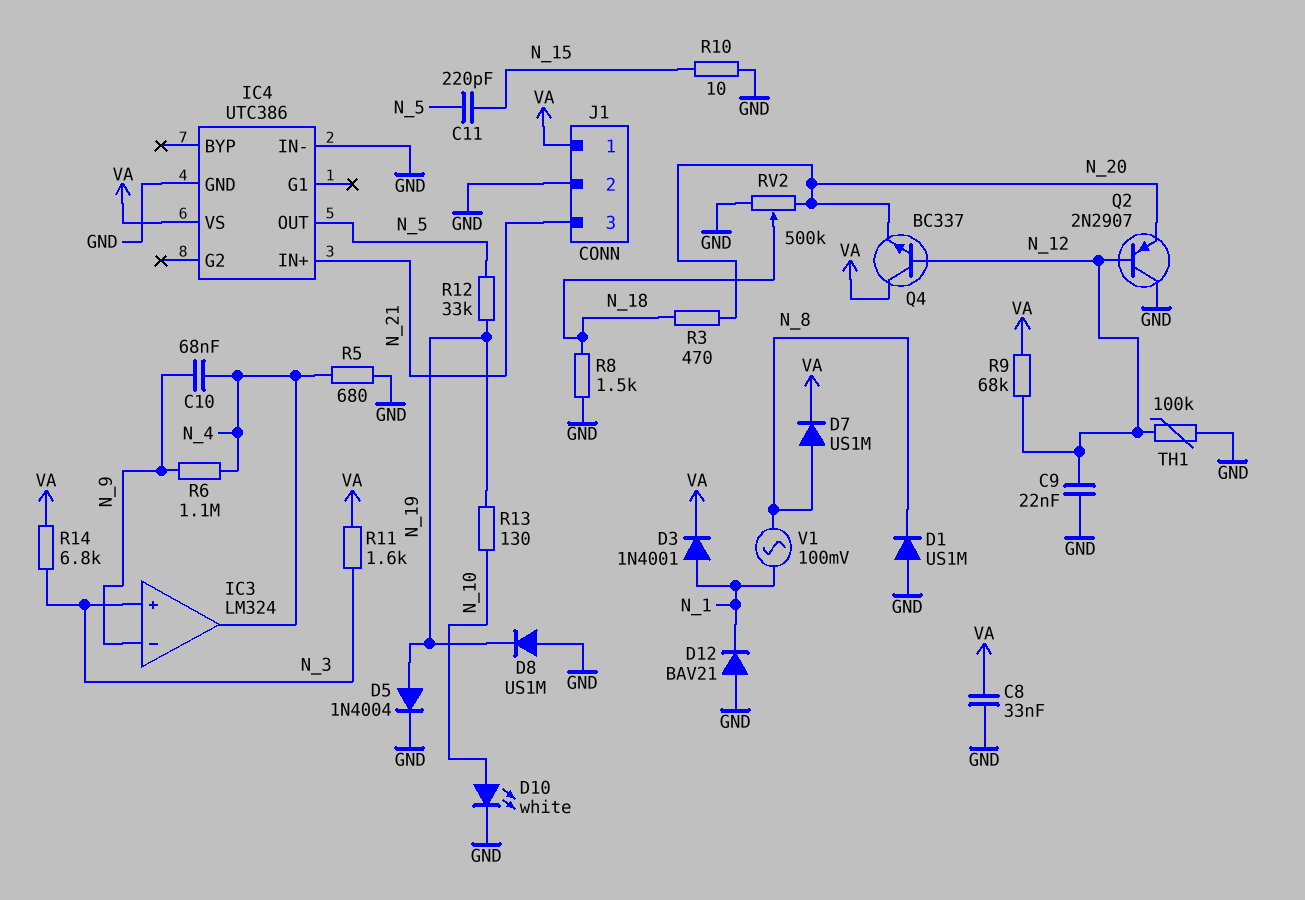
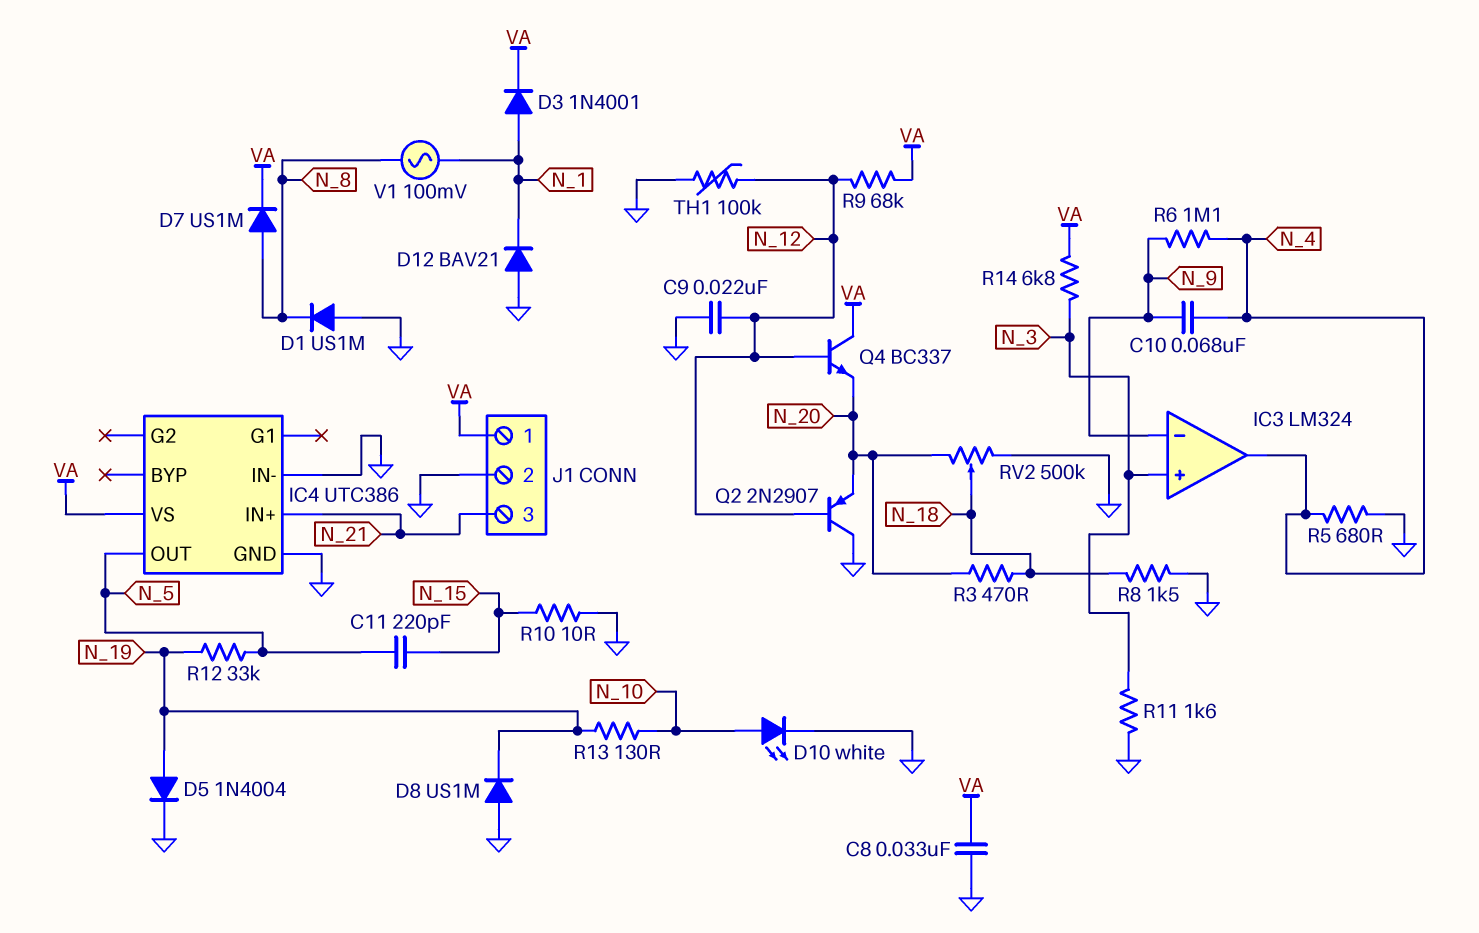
R11: 1.6k (N_3, VA) -> 1.6k (GND, N_3)

